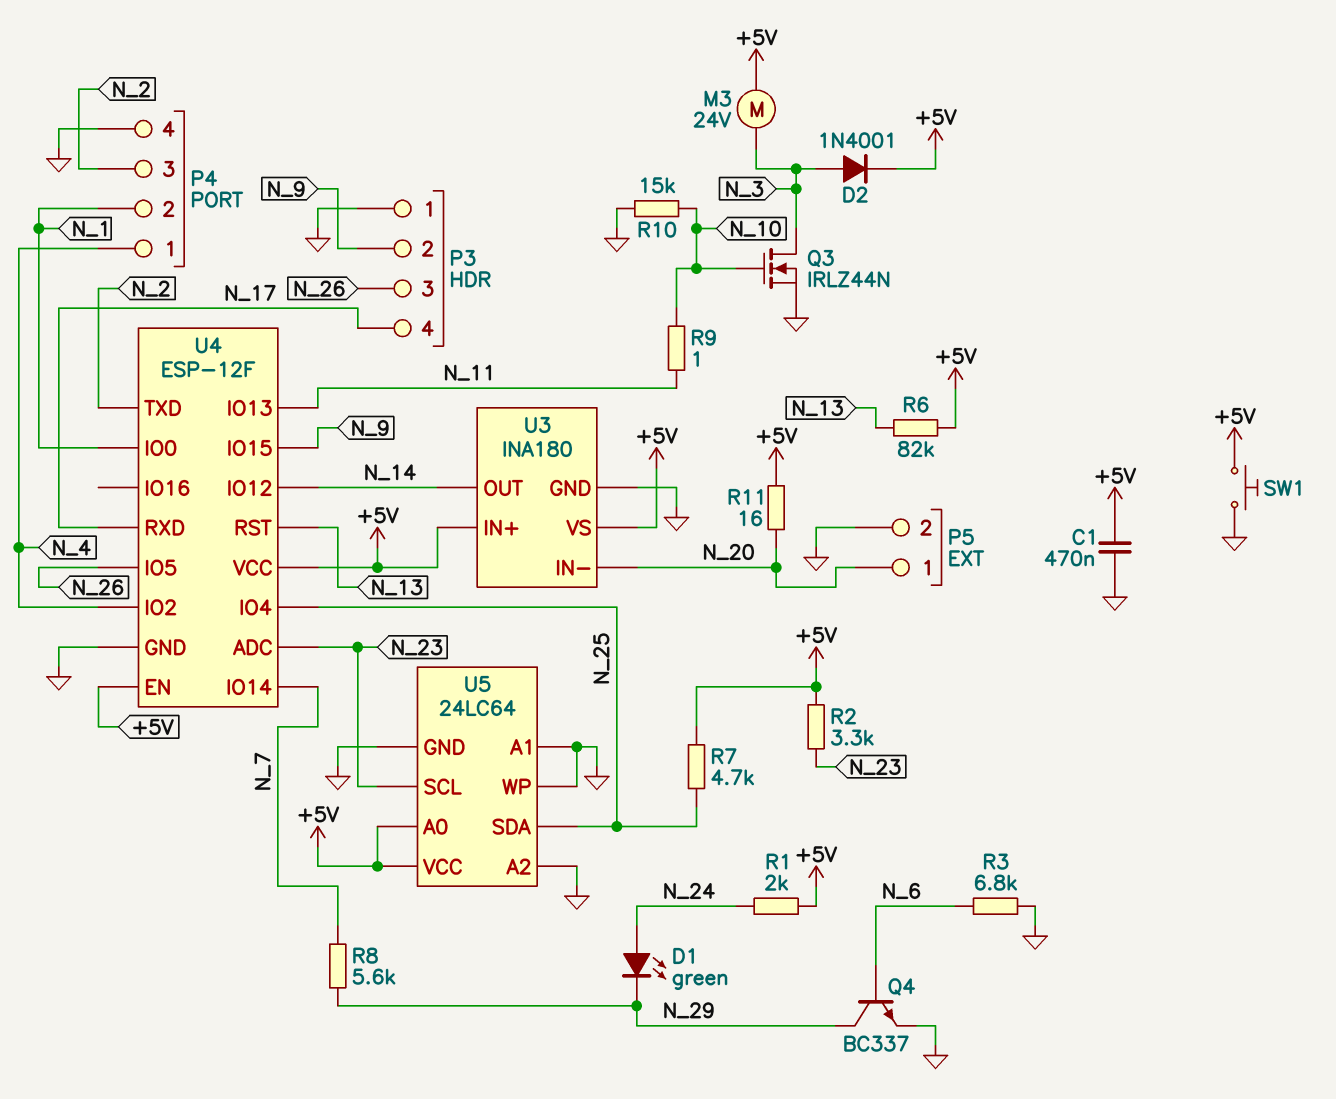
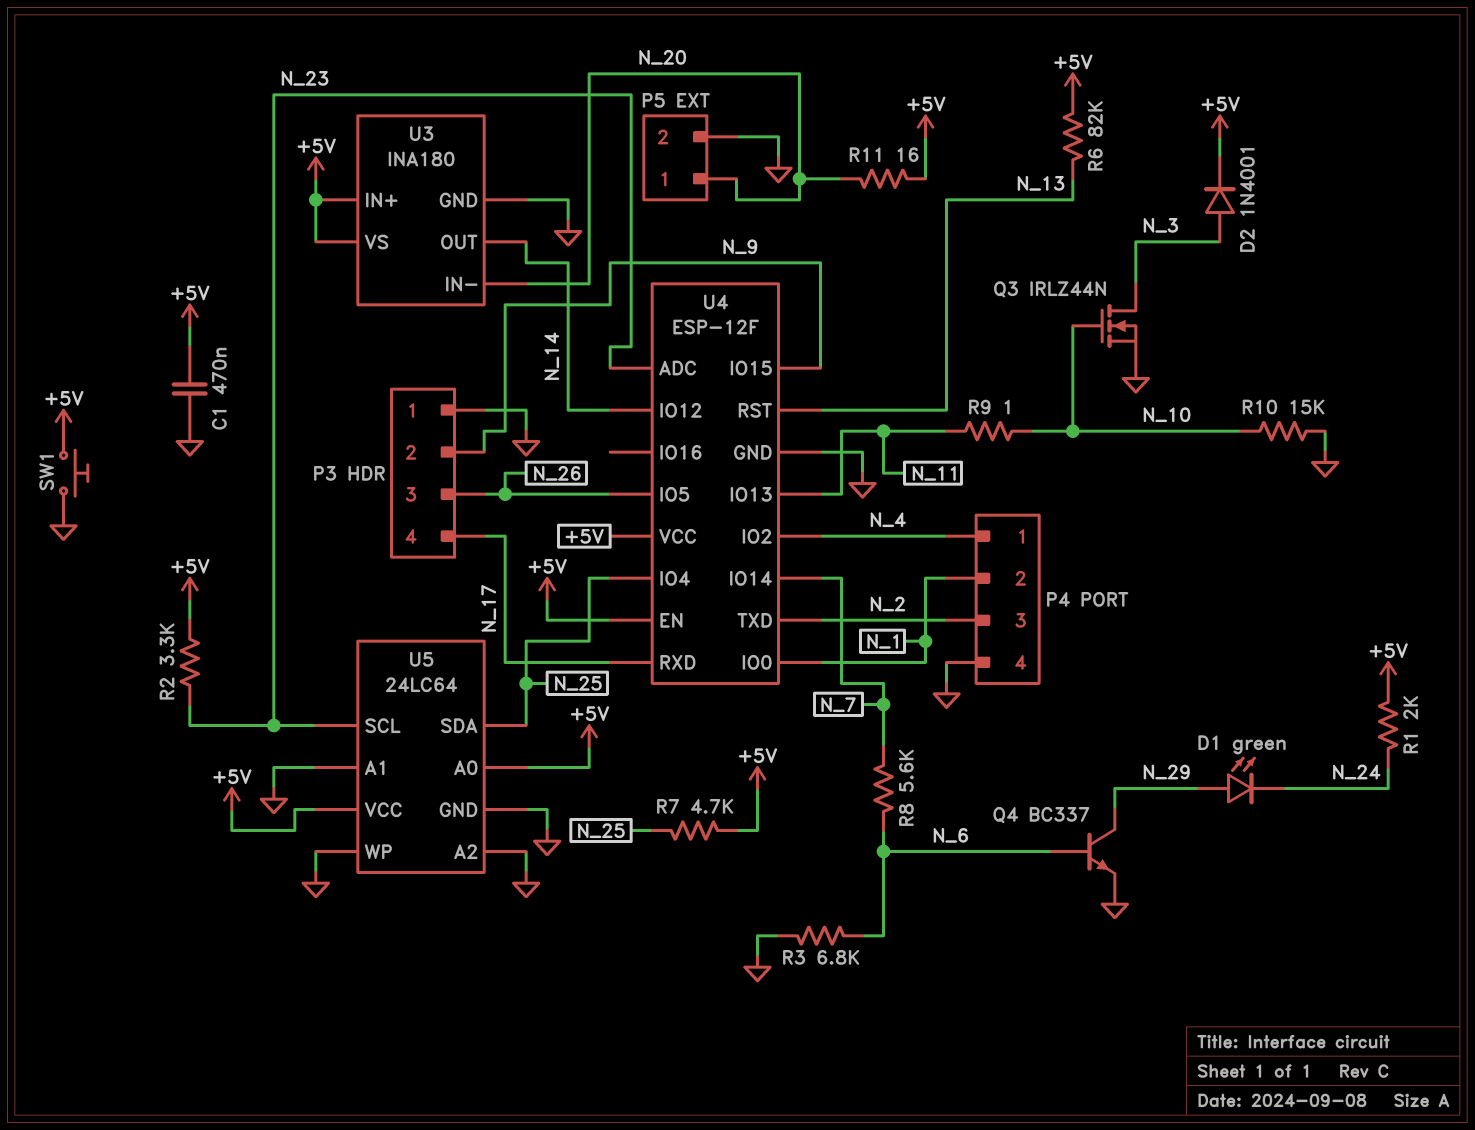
D1: LED green (A N_24, K N_29) -> LED green (A N_29, K N_24)
M3: motor 24V (+5V, N_3) -> none
R8: 5.6k (N_7, N_29) -> 5.6k (N_6, N_7)

